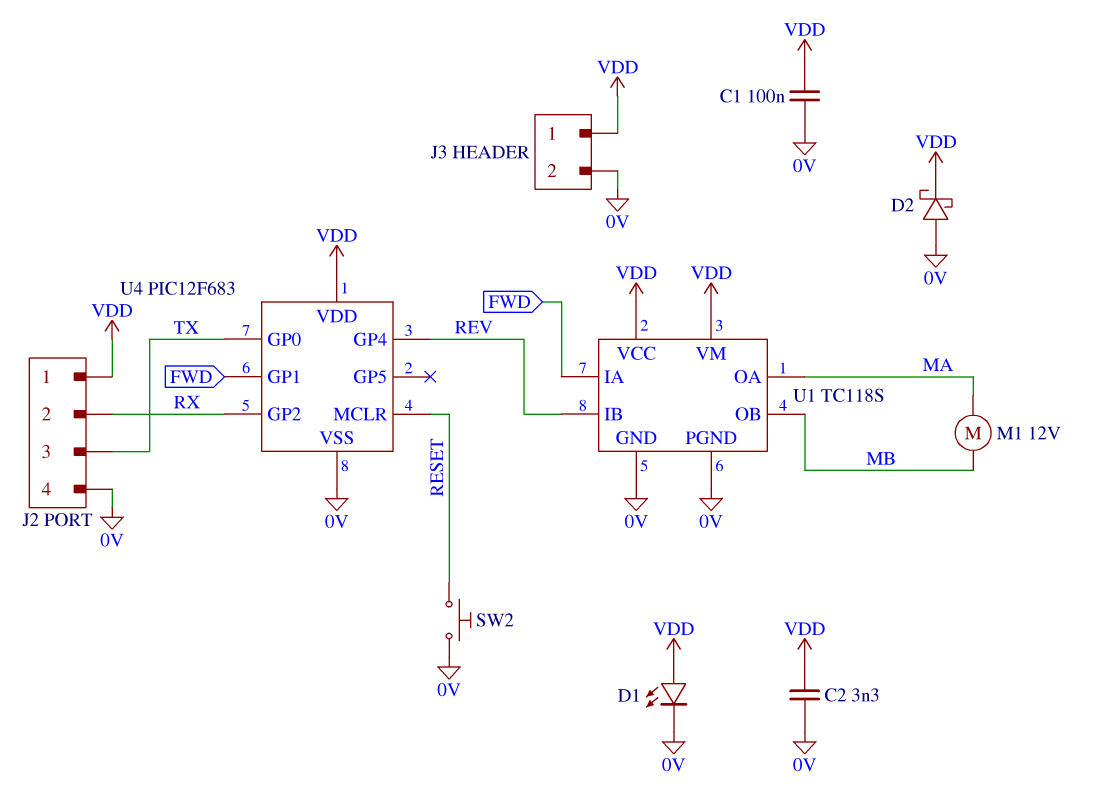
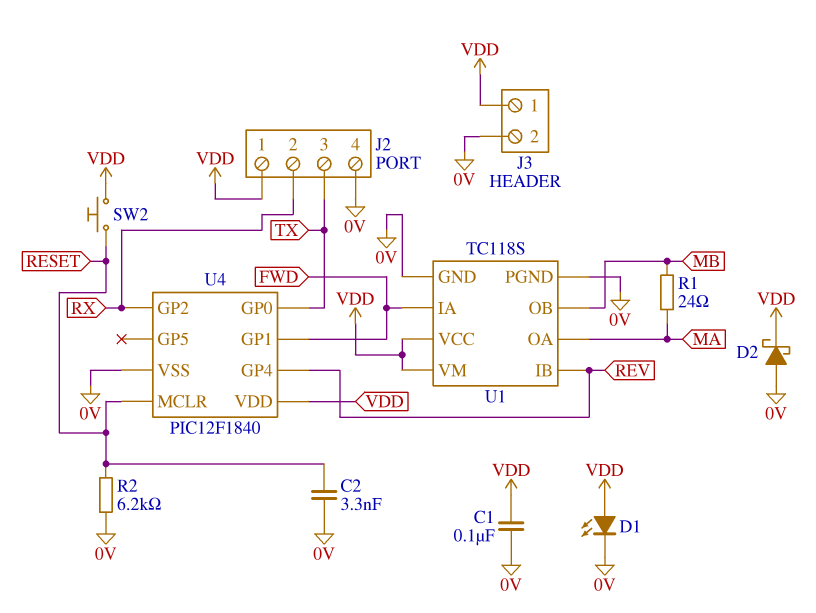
C2: 3.3nF (0V, VDD) -> 3.3nF (0V, RESET)
M1: motor 12V (MA, MB) -> none
R1: none -> 24 (MA, MB)
R2: none -> 6.2k (0V, RESET)
SW2: button (0V, RESET) -> button (RESET, VDD)
U4: PIC12F683 -> PIC12F1840

